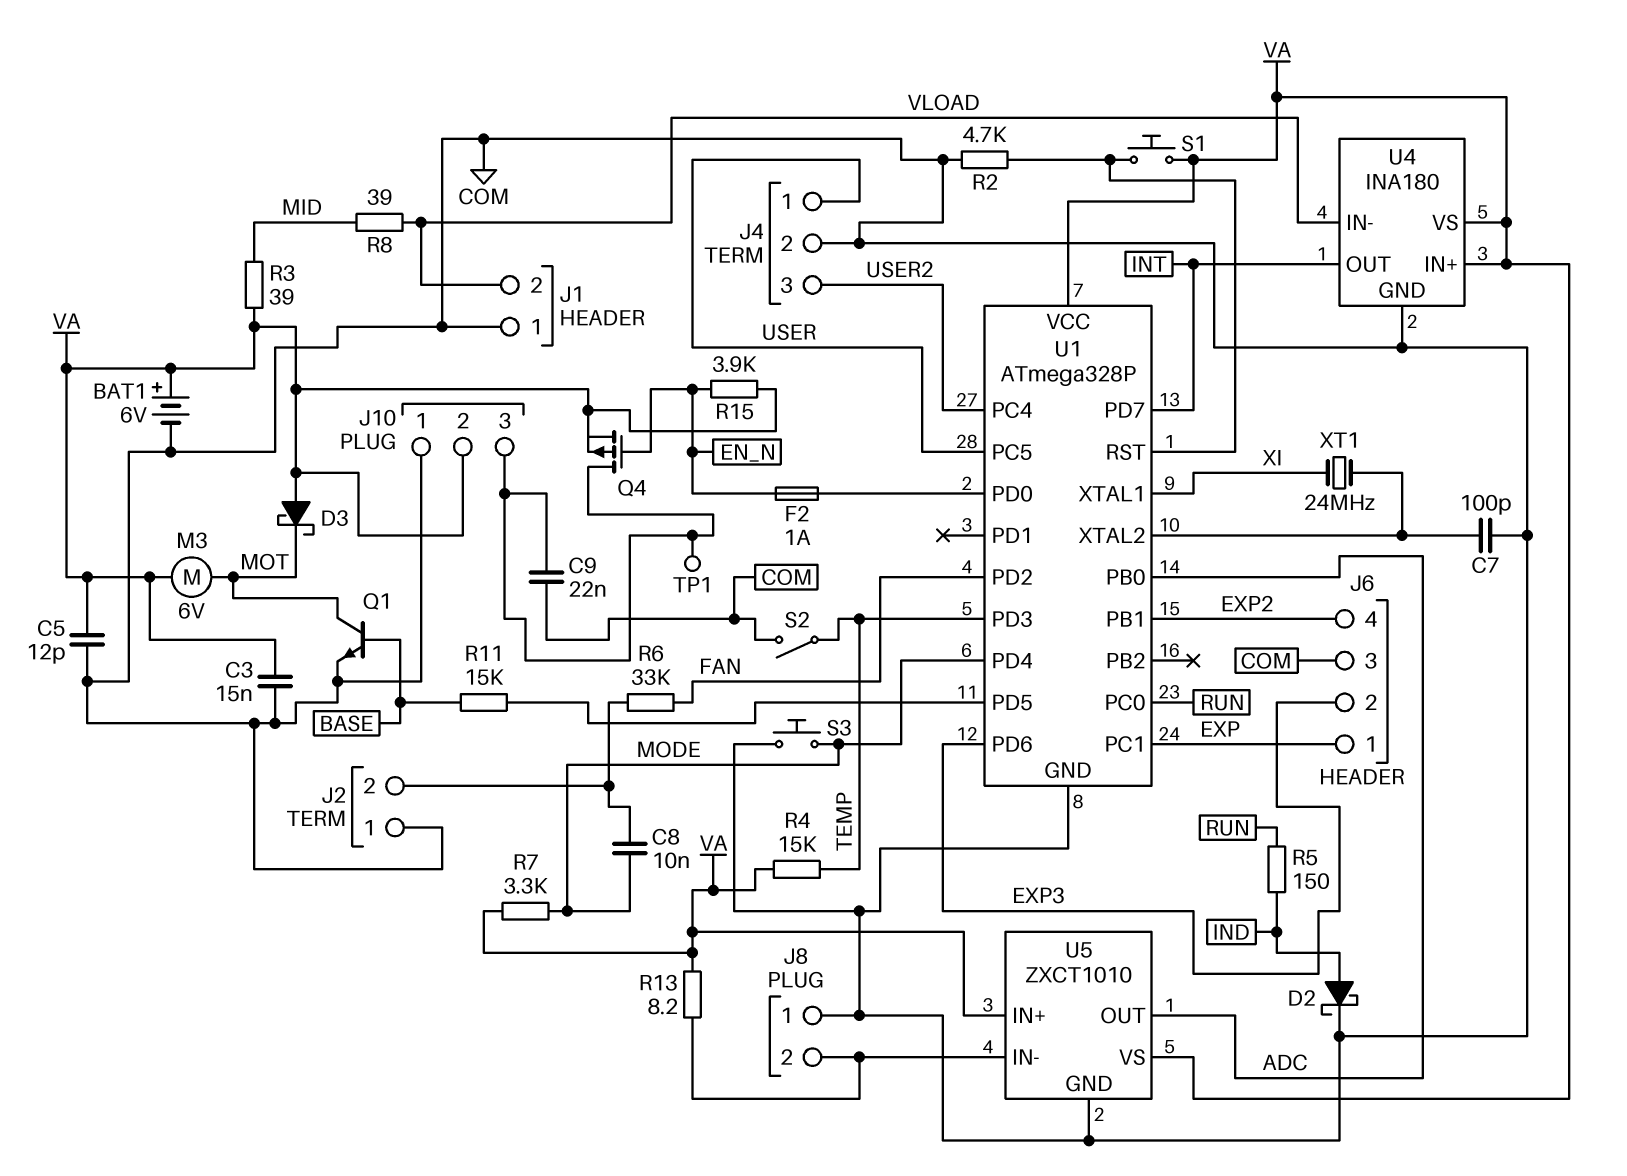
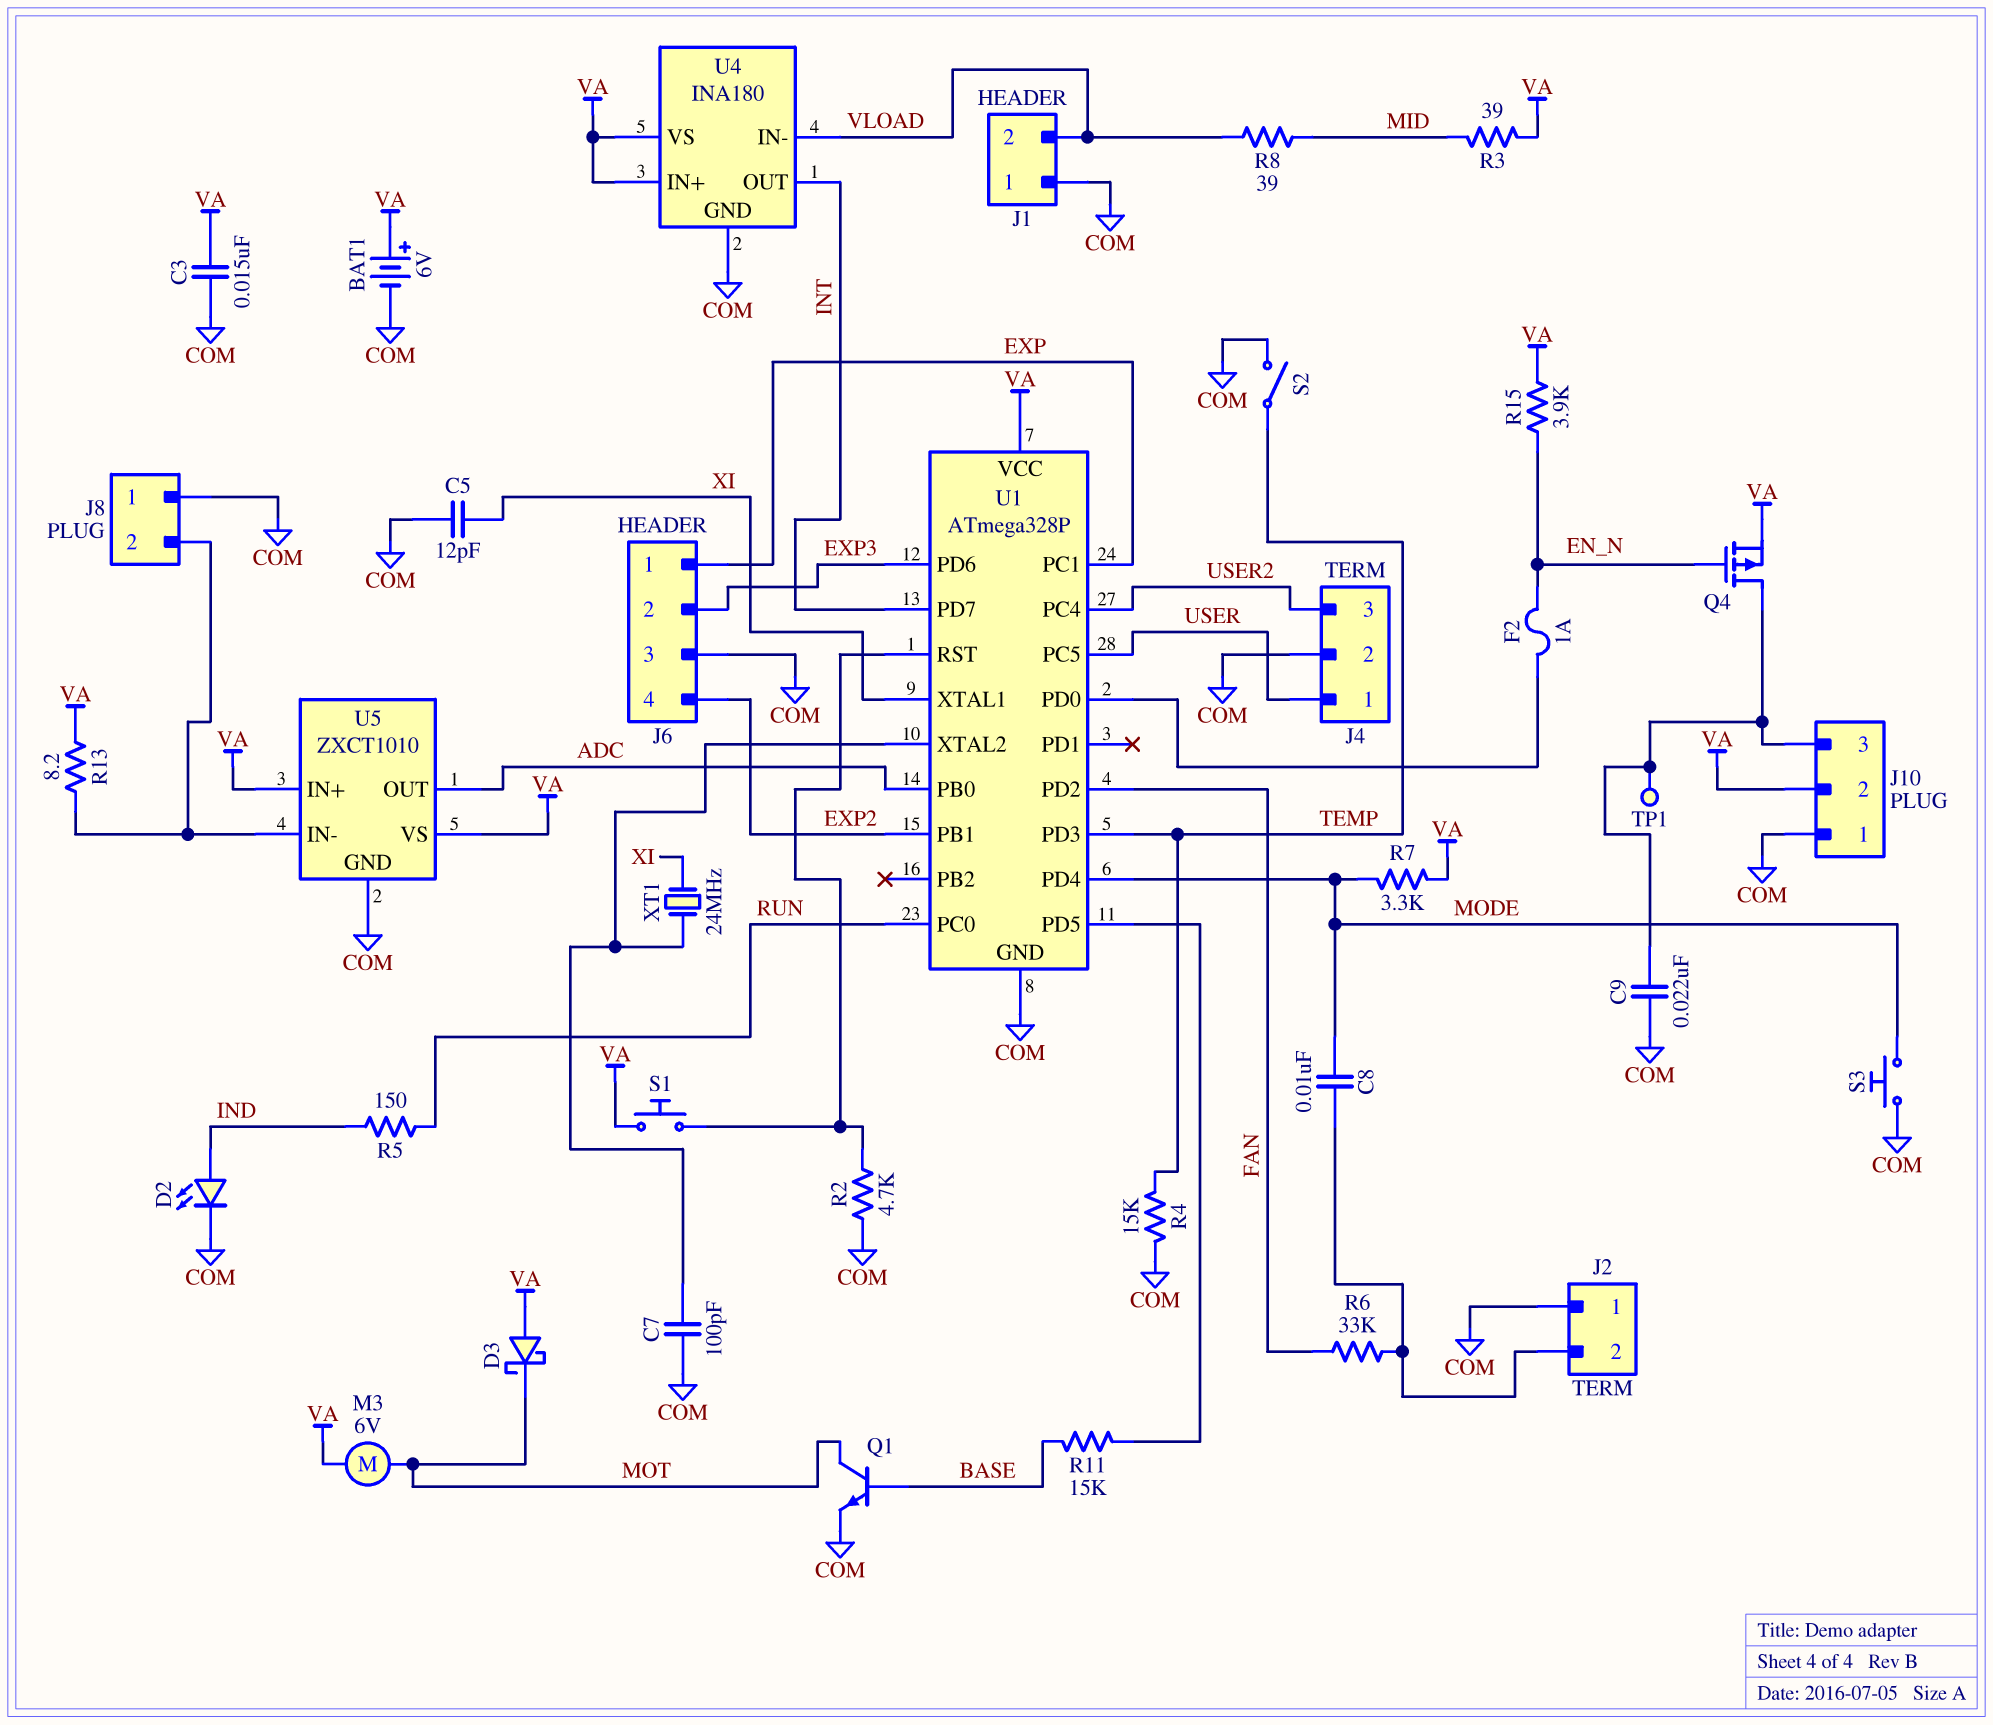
C5: 12pF (COM, VA) -> 12pF (COM, XI)
D2: schottky (A IND, K COM) -> LED (A IND, K COM)
R4: 15k (TEMP, VA) -> 15k (COM, TEMP)

